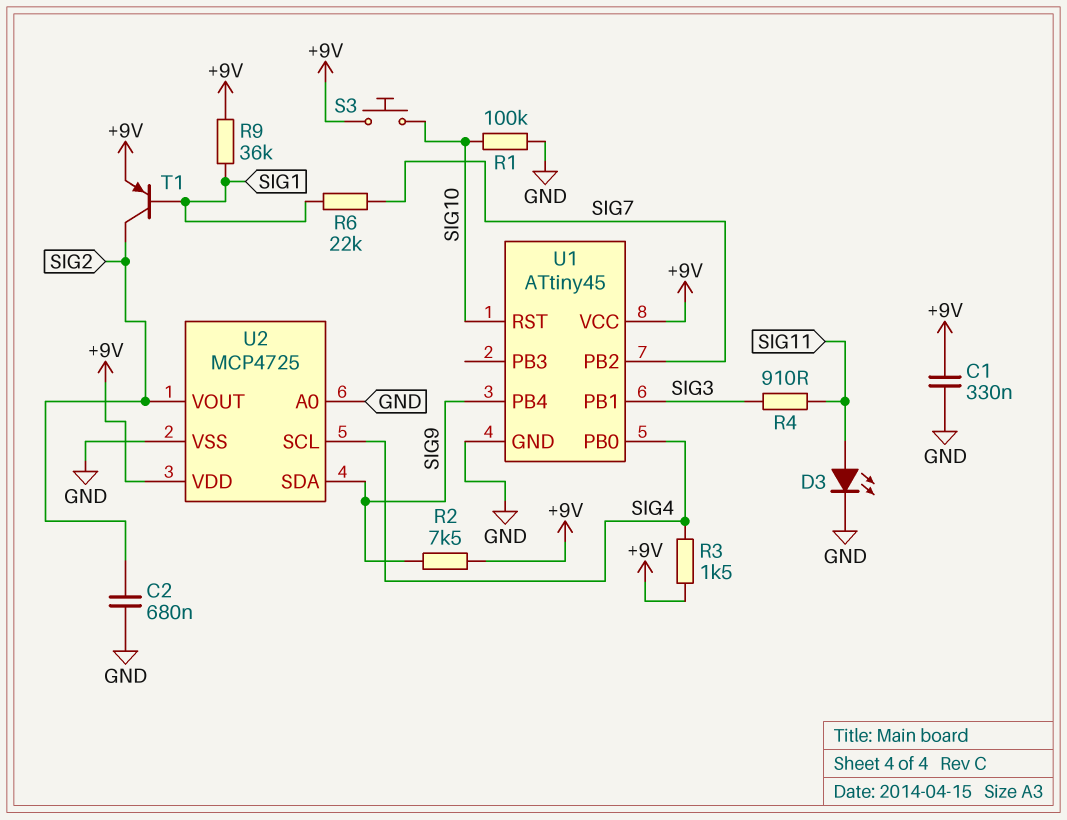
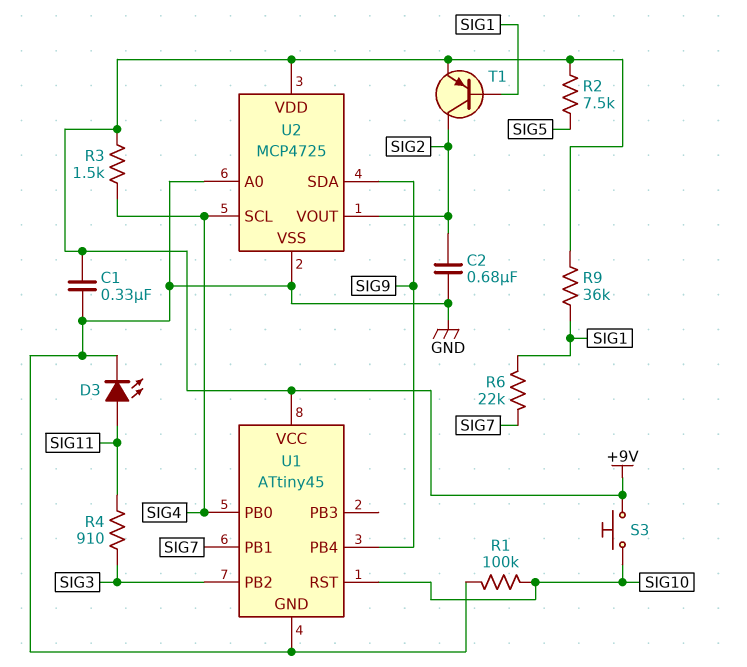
R2: 7.5k (+9V, SIG9) -> 7.5k (+9V, SIG5)
U1 pin PB1: SIG3 -> SIG7
U1 pin PB2: SIG7 -> SIG3

